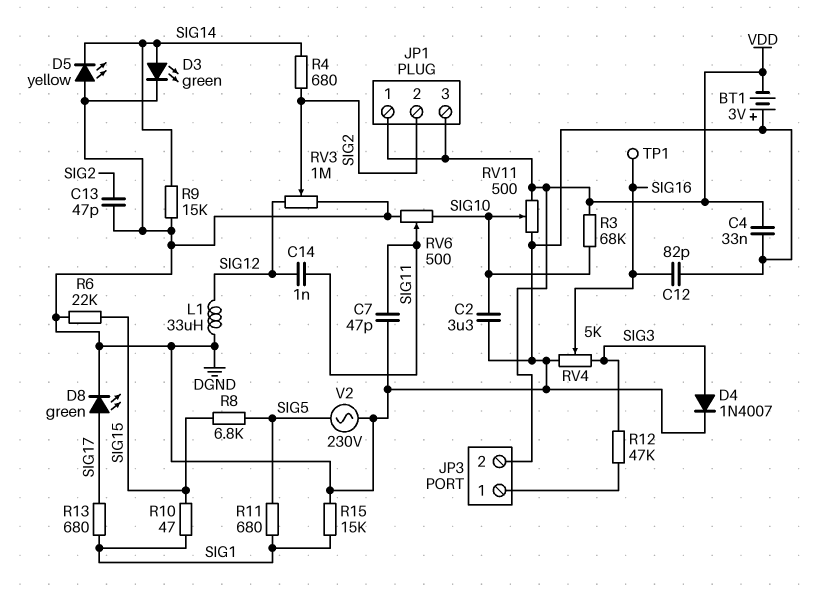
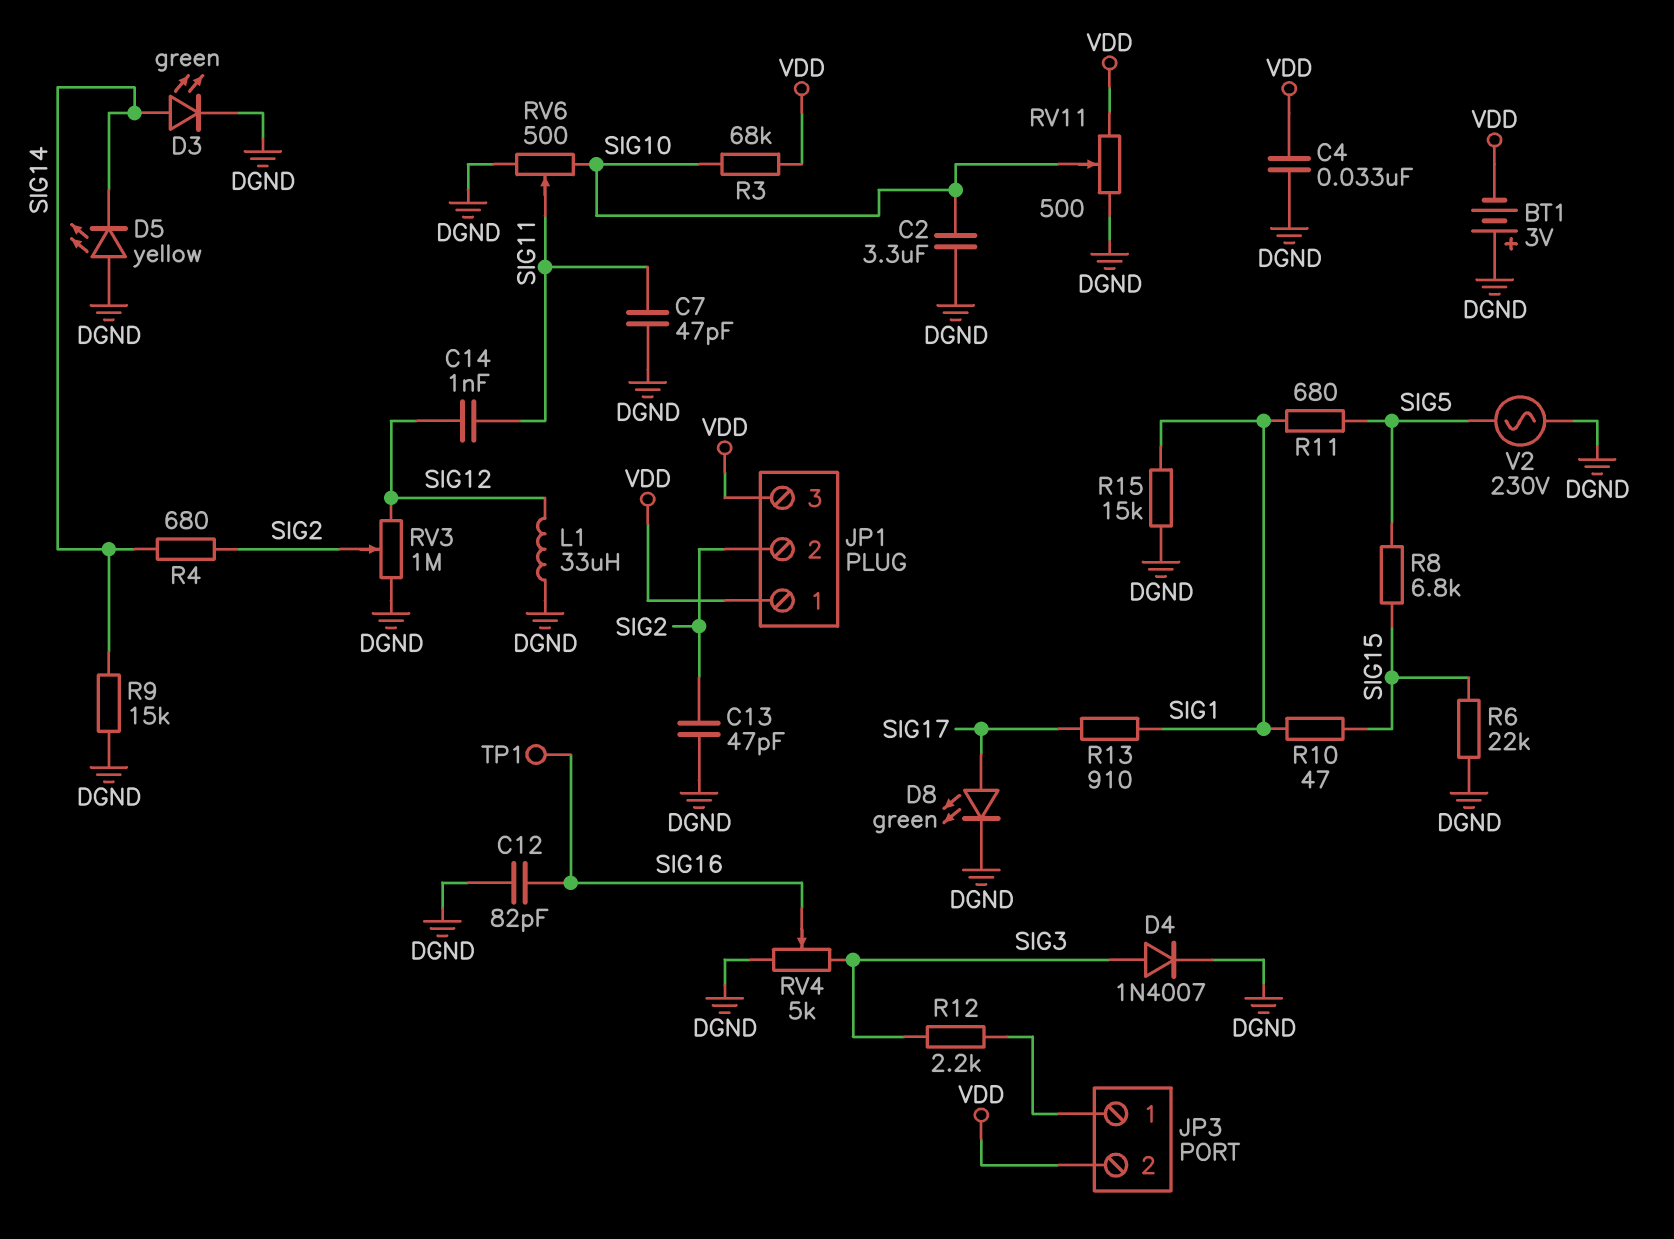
R12: 47k (JP3/1, SIG3) -> 2.2k (JP3/1, SIG3)
R13: 680 (SIG1, SIG17) -> 910 (SIG1, SIG17)

